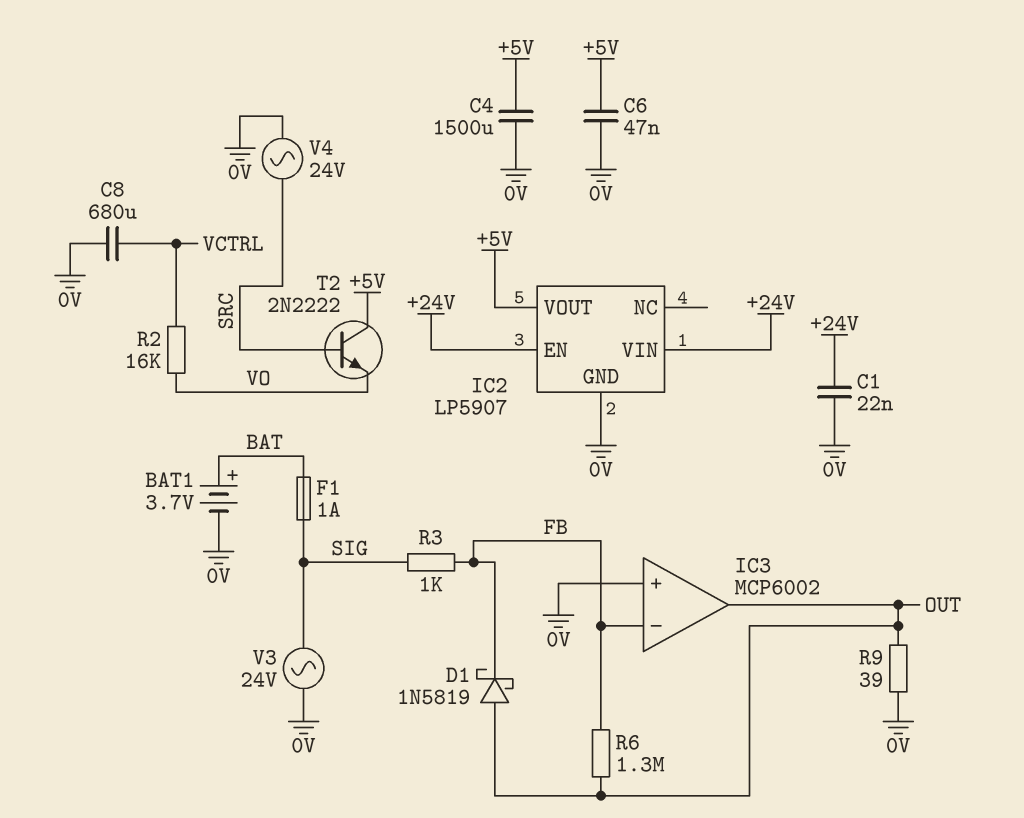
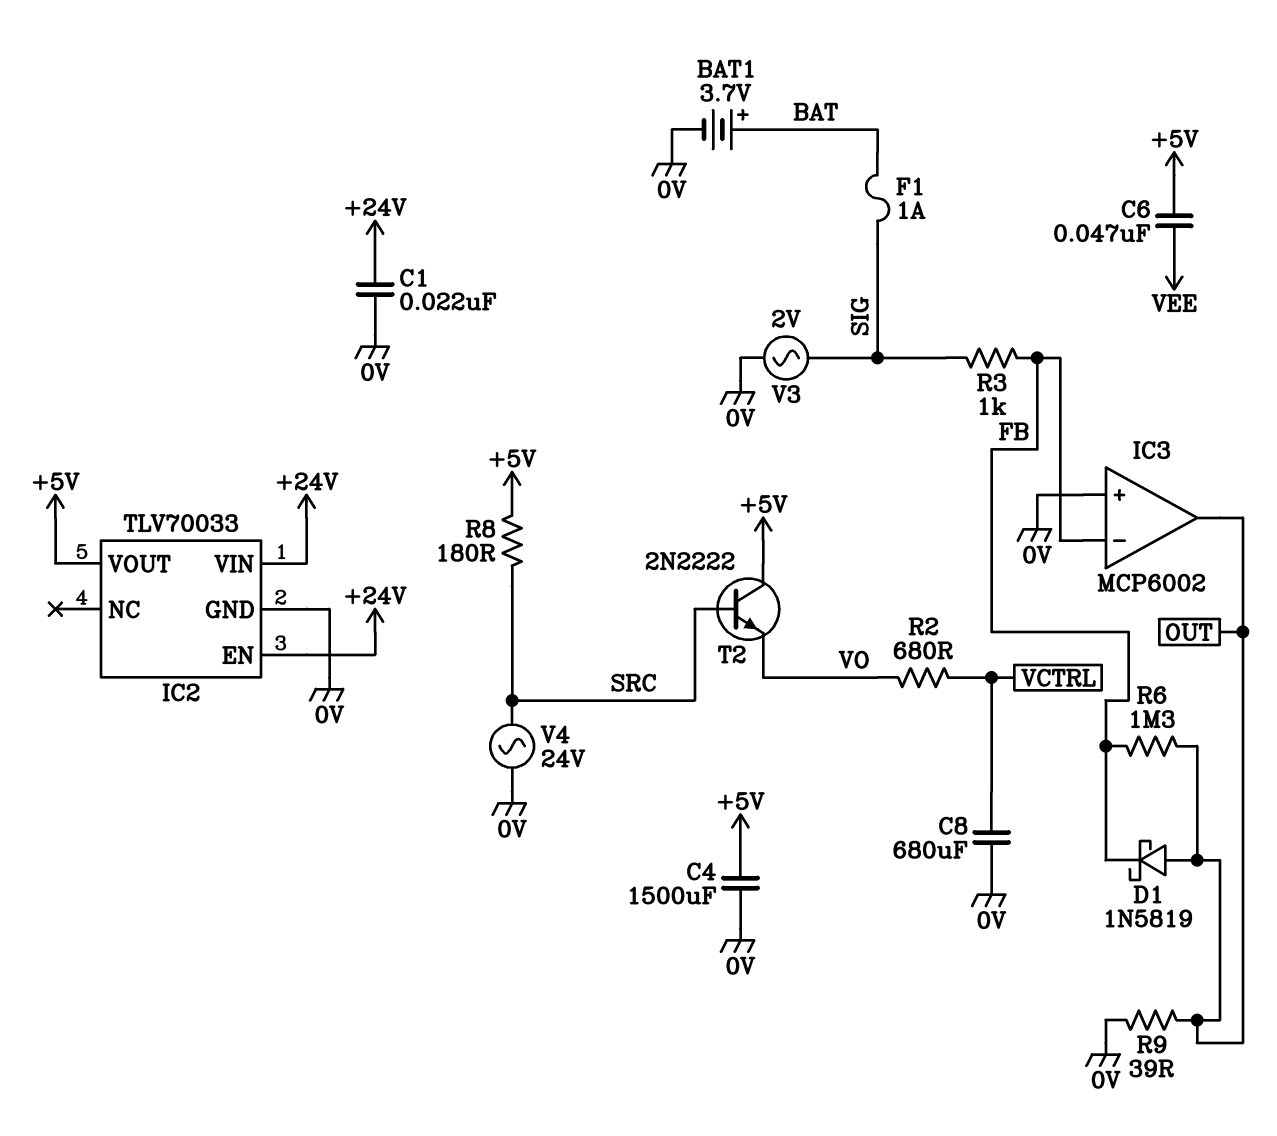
C6: 47nF (+5V, 0V) -> 47nF (+5V, VEE)
IC2: LP5907 -> TLV70033
R2: 16k (VCTRL, VO) -> 680 (VCTRL, VO)
R8: none -> 180 (+5V, SRC)
V3: AC 24V (0V, SIG) -> AC 2V (0V, SIG)

